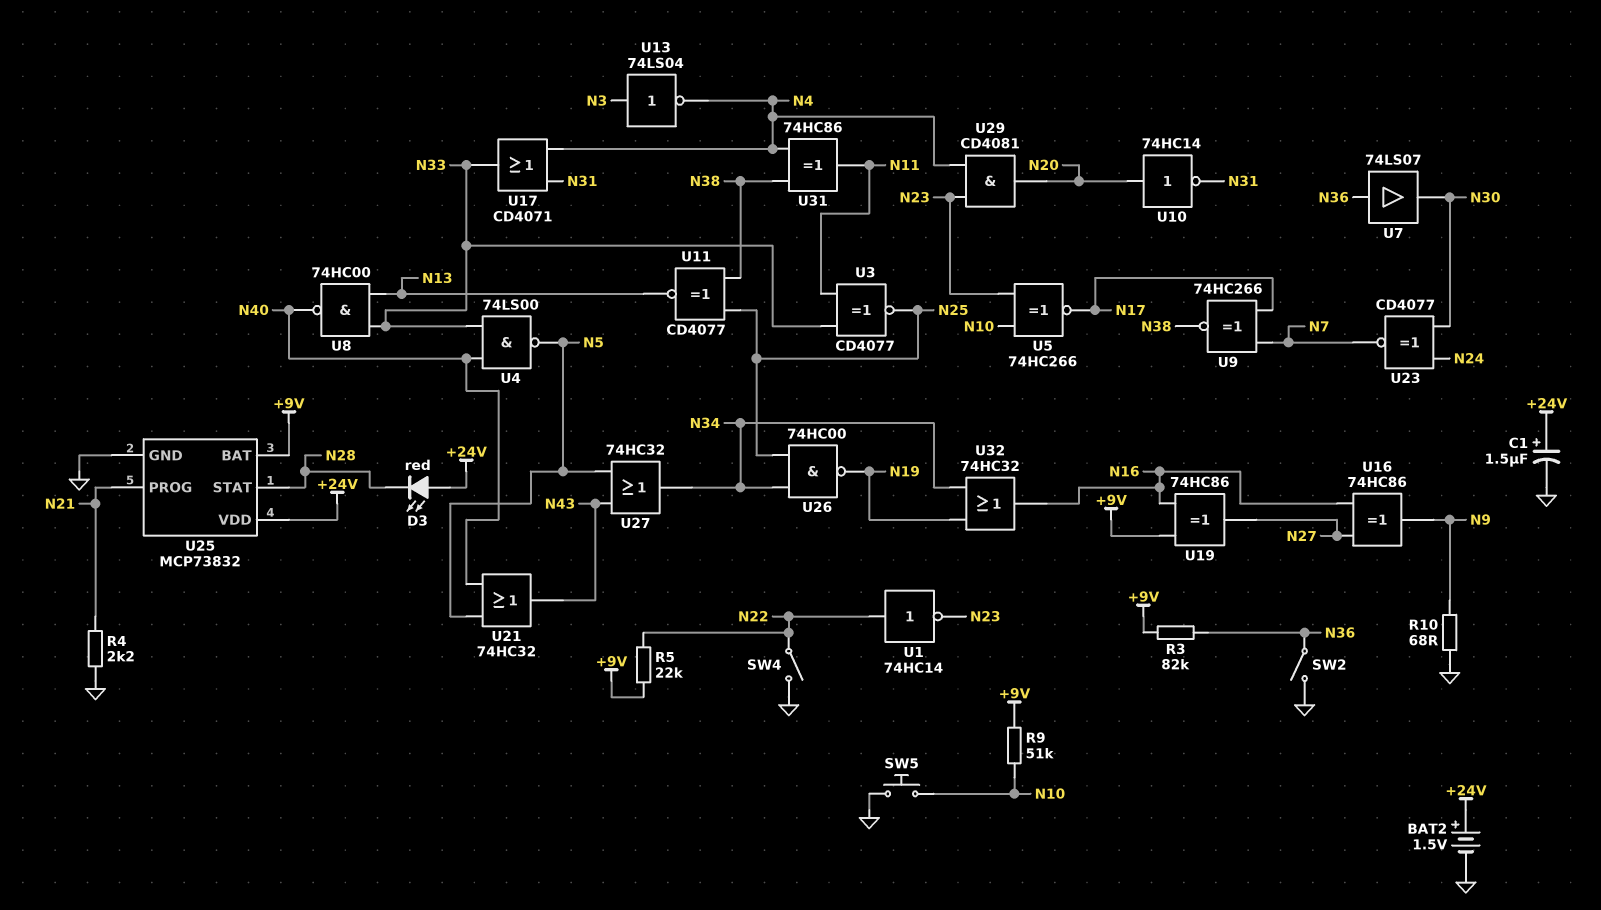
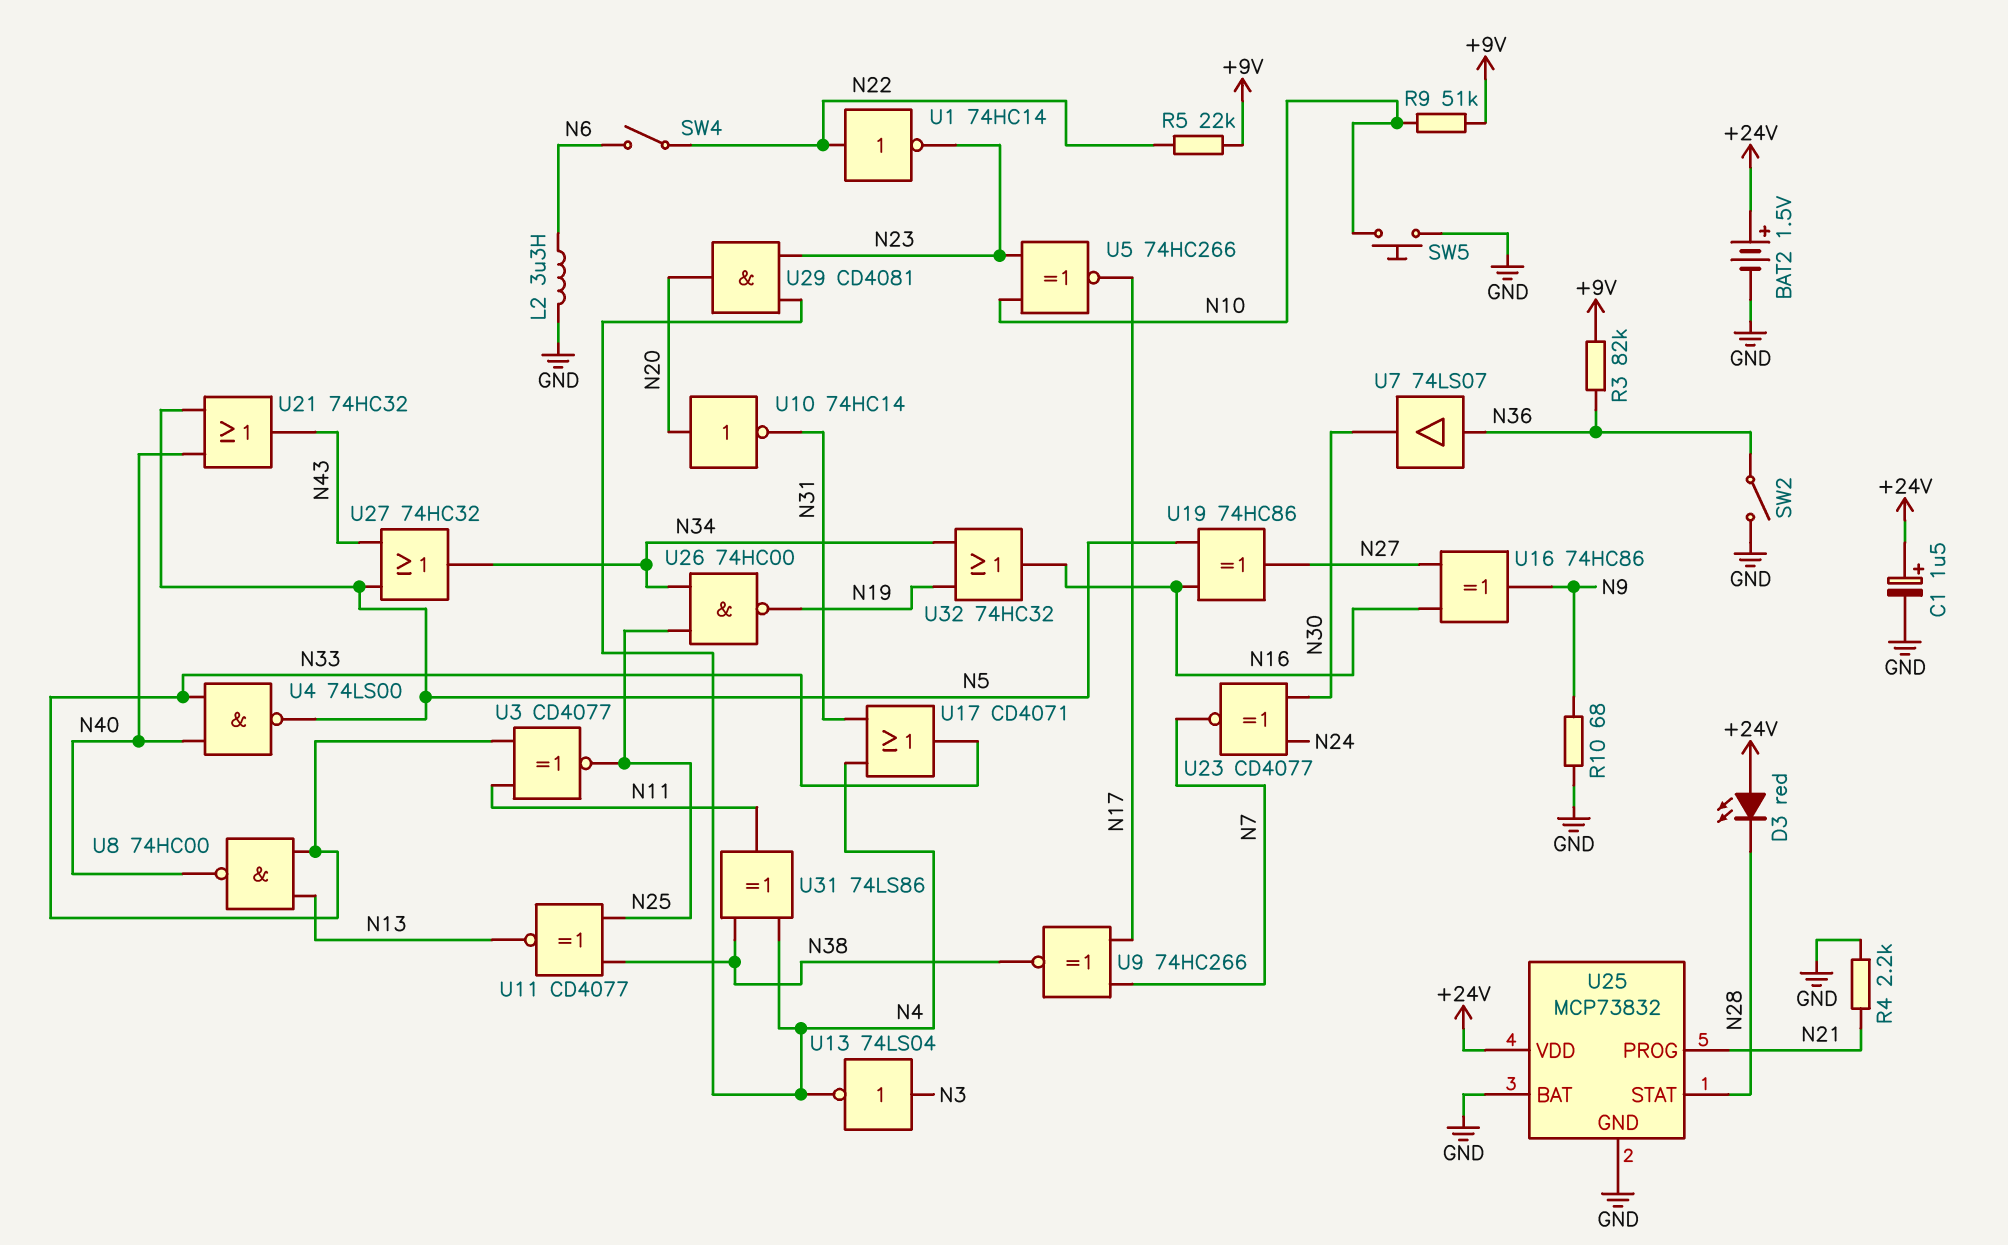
L2: none -> 3.3uH (GND, N6)
SW4: switch (GND, N22) -> switch (N6, N22)
U19: XOR 74HC86 (in +9V, in N16, out N27) -> XOR 74HC86 (in N5, in N16, out N27)
U25 pin BAT: +9V -> GND
U31: XOR 74HC86 (in N4, in N38, out N11) -> XOR 74LS86 (in N4, in N38, out N11)

